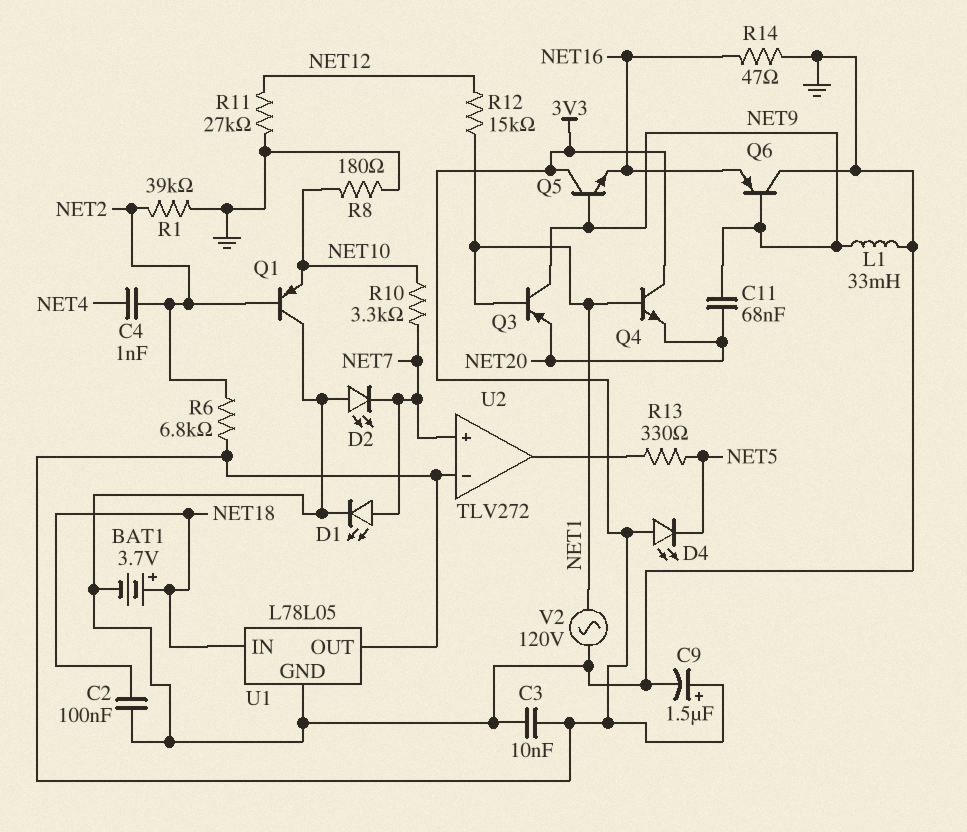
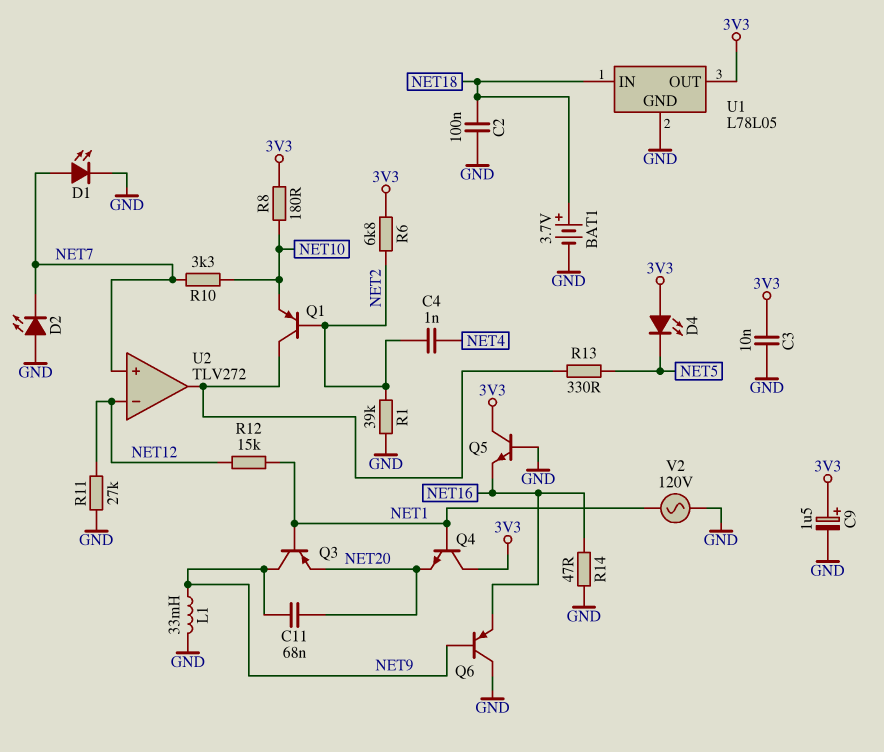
Q1: PNP (B NET2, C GND, E NET10) -> PNP (B NET2, C U2/out, E NET10)
Q5: NPN (B NET9, C 3V3, E NET16) -> NPN (B GND, C 3V3, E NET16)
R8: 180 (GND, NET10) -> 180 (3V3, NET10)
U2 pin in-: 3V3 -> NET12

